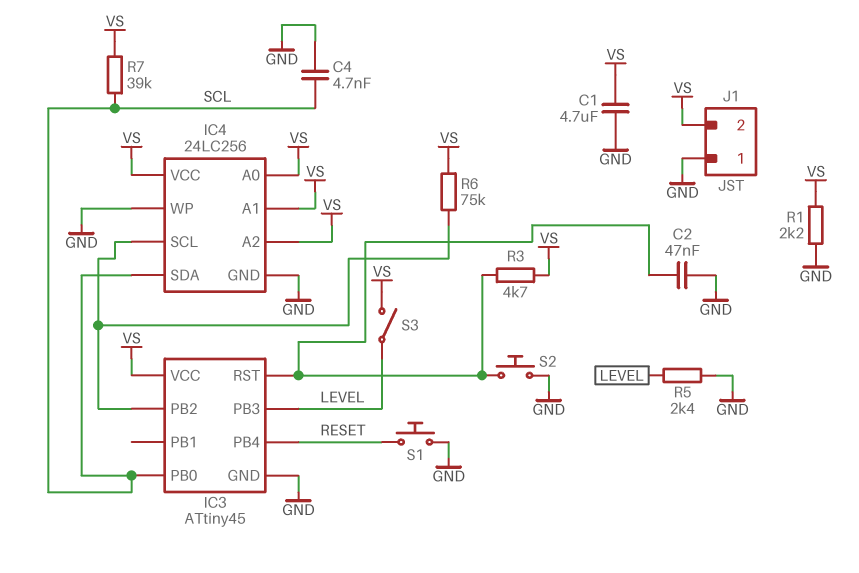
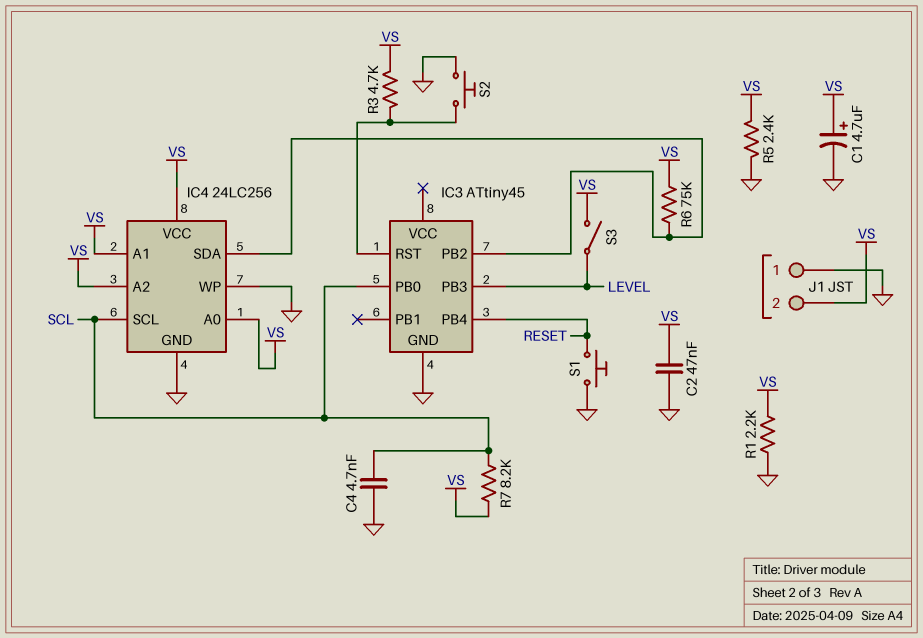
C1: 4.7uF (GND, VS) -> 4.7uF (plus VS, minus GND)
C2: 47nF (GND, IC3/RST) -> 47nF (GND, VS)
IC3 pin VCC: VS -> none
IC4 pin SCL: IC3/PB2 -> SCL
IC4 pin SDA: SCL -> IC3/PB2
R5: 2.4k (GND, LEVEL) -> 2.4k (GND, VS)
R7: 39k (SCL, VS) -> 8.2k (SCL, VS)

